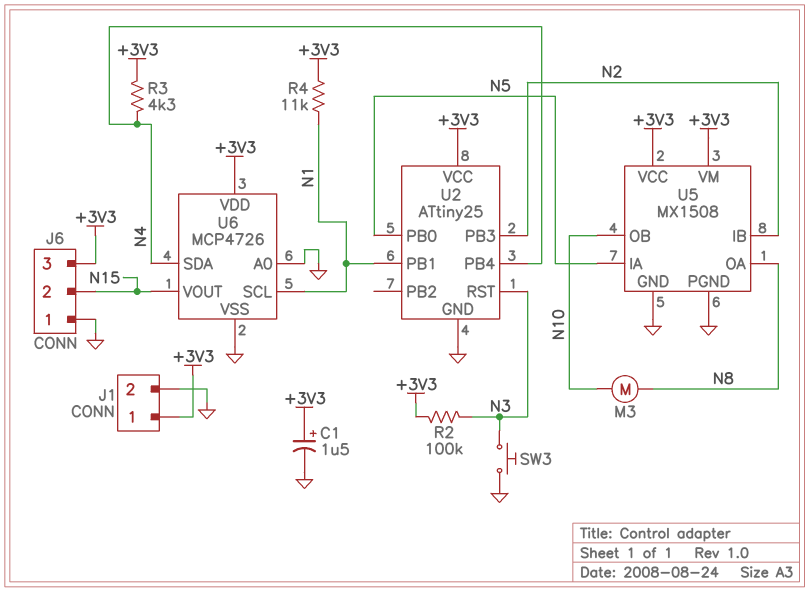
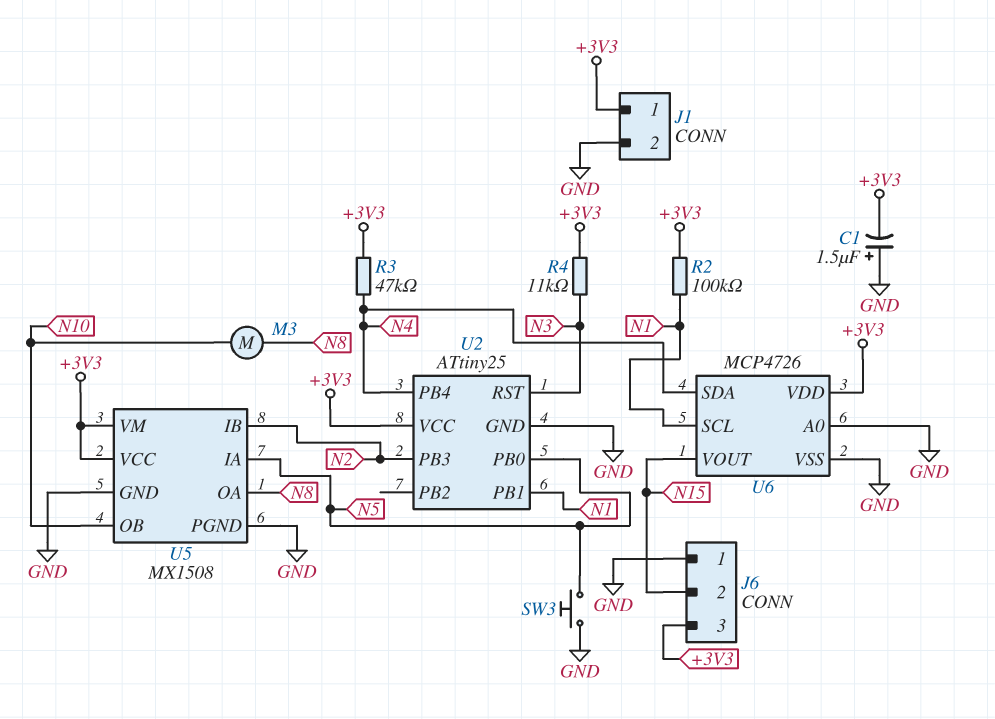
C1: 1.5uF (plus +3V3, minus GND) -> 1.5uF (plus GND, minus +3V3)
R2: 100k (+3V3, N3) -> 100k (+3V3, N1)
R3: 4.3k (+3V3, N4) -> 47k (+3V3, N4)
R4: 11k (+3V3, N1) -> 11k (+3V3, N3)
SW3: button (GND, N3) -> button (GND, N5)

